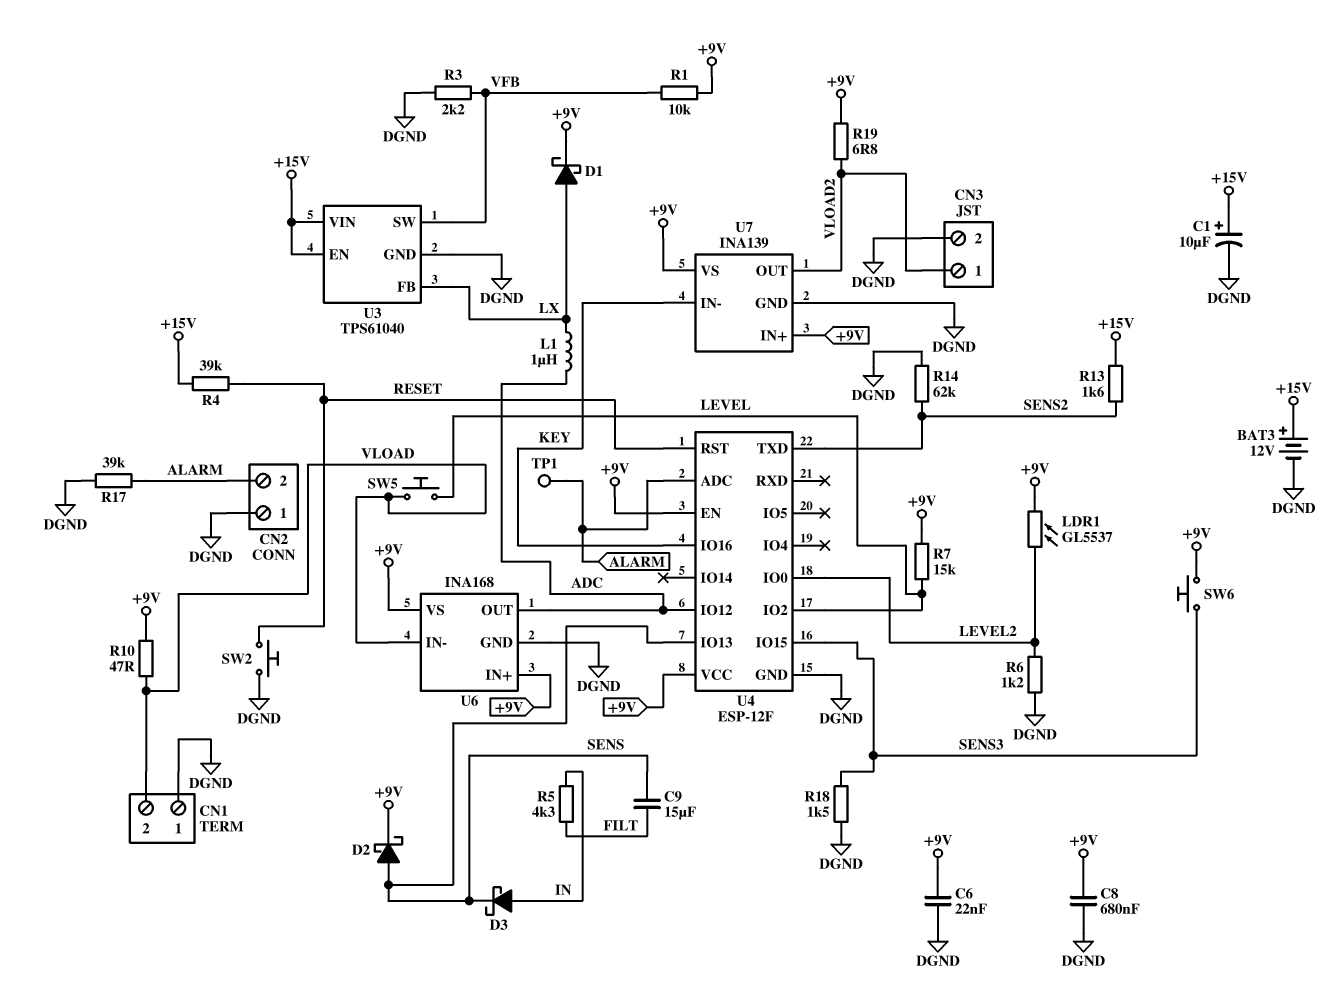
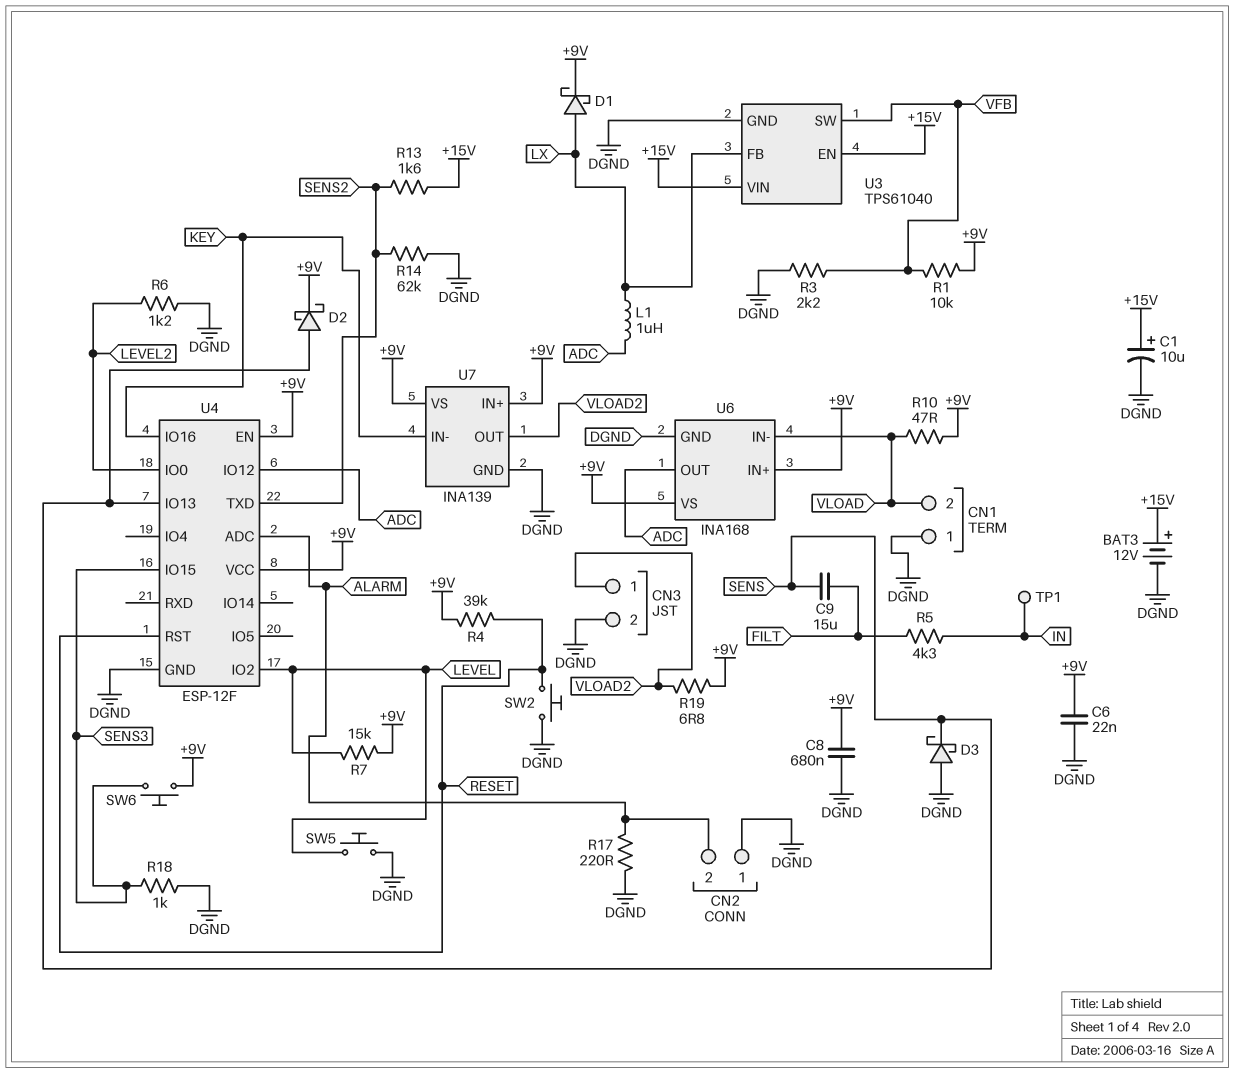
D3: schottky (A IN, K SENS) -> schottky (A DGND, K SENS)
LDR1: GL5537 (+9V, LEVEL2) -> none
R4: 39k (+15V, RESET) -> 39k (+9V, RESET)
R17: 39k (ALARM, DGND) -> 220 (ALARM, DGND)
R18: 1.5k (DGND, SENS3) -> 1k (DGND, SENS3)
SW5: button (LEVEL, VLOAD) -> button (DGND, LEVEL)
TP1: test point (ALARM) -> test point (IN)

